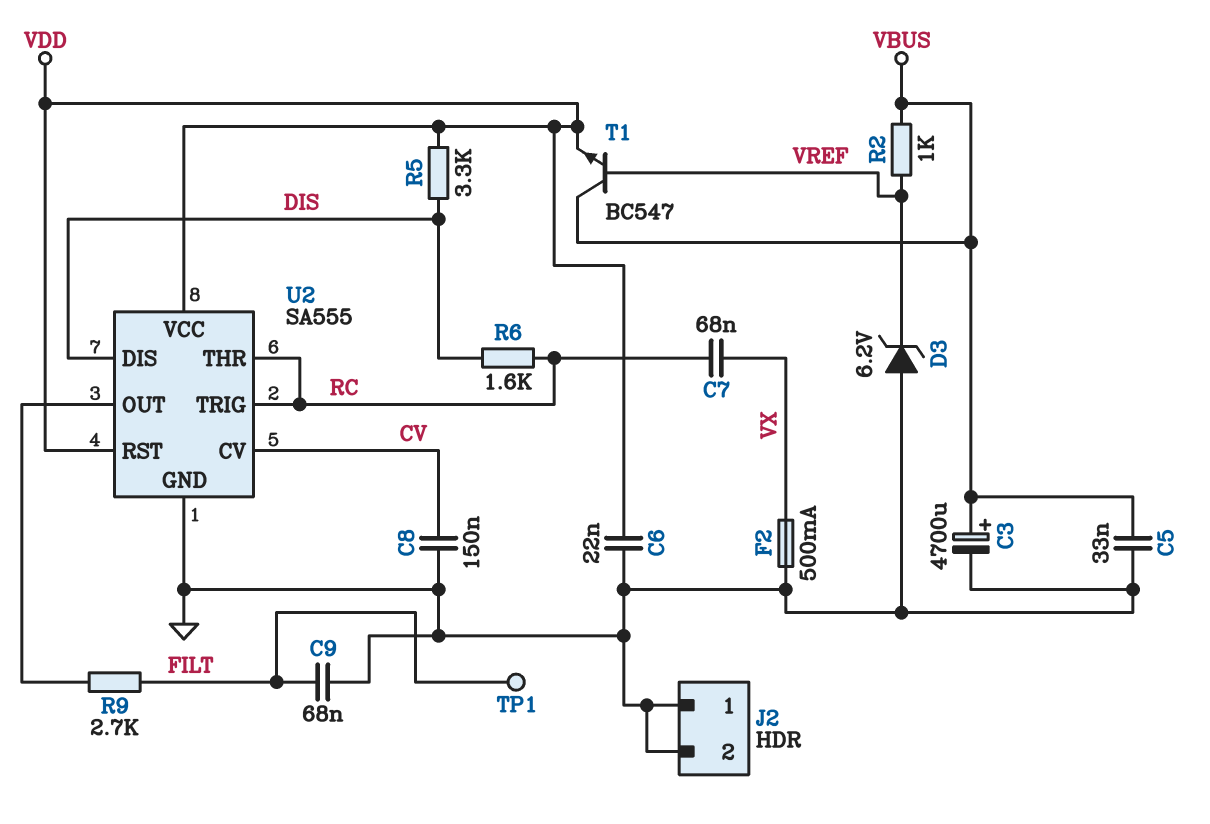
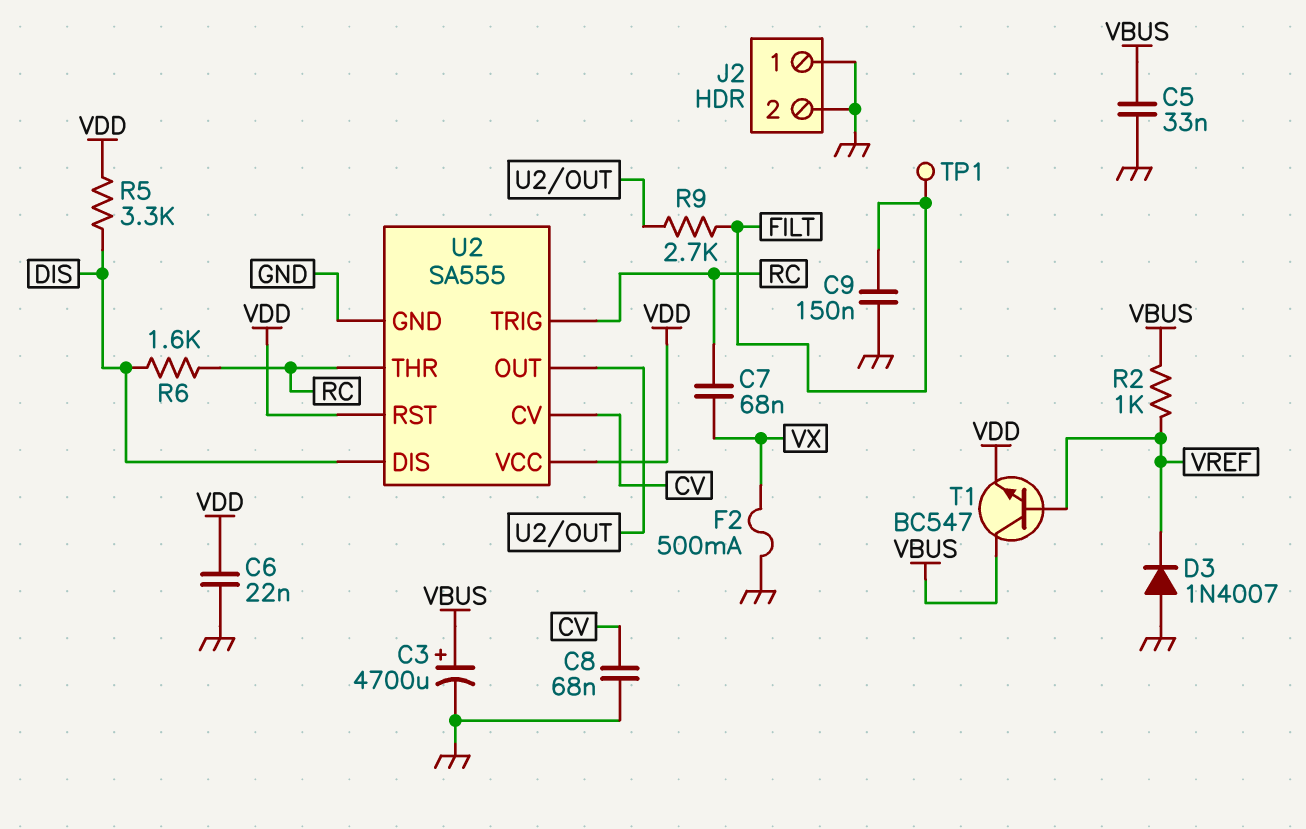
C8: 150nF (CV, GND) -> 68nF (CV, GND)
C9: 68nF (FILT, GND) -> 150nF (FILT, GND)
D3: zener 6.2V (A GND, K VREF) -> diode 1N4007 (A GND, K VREF)

